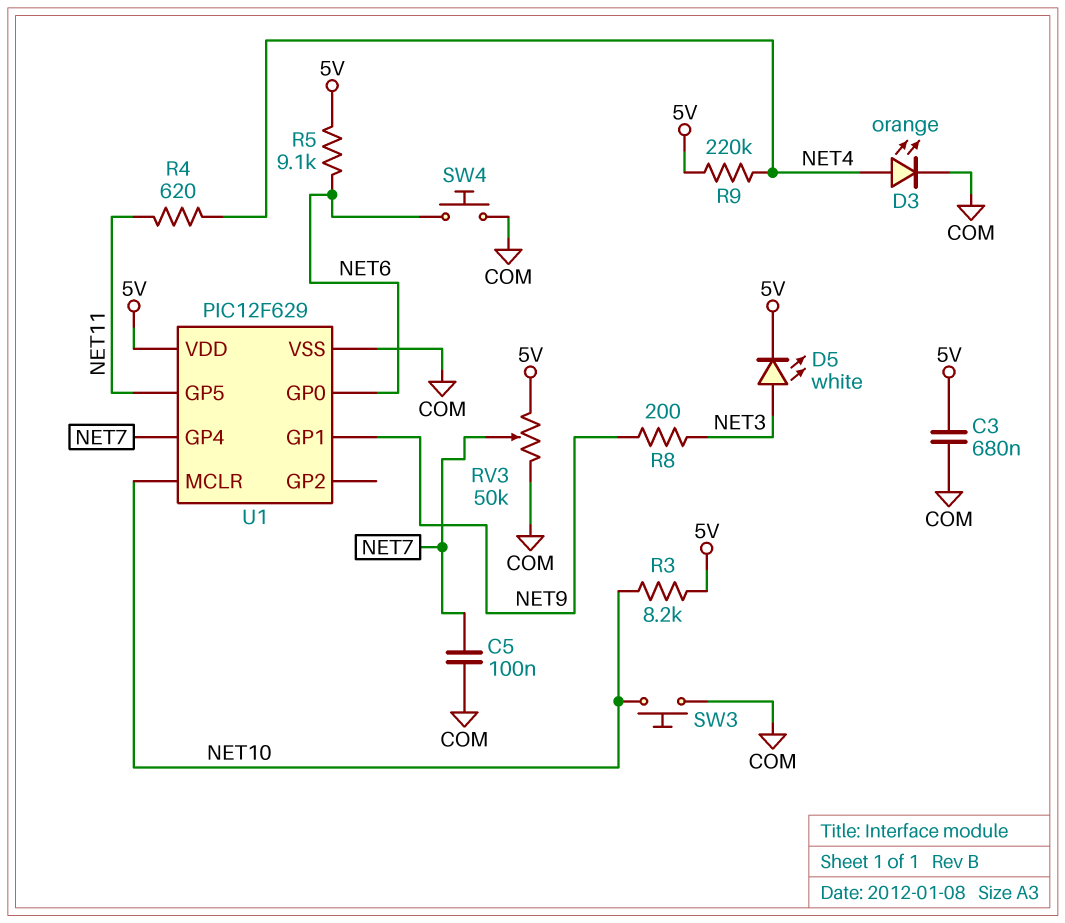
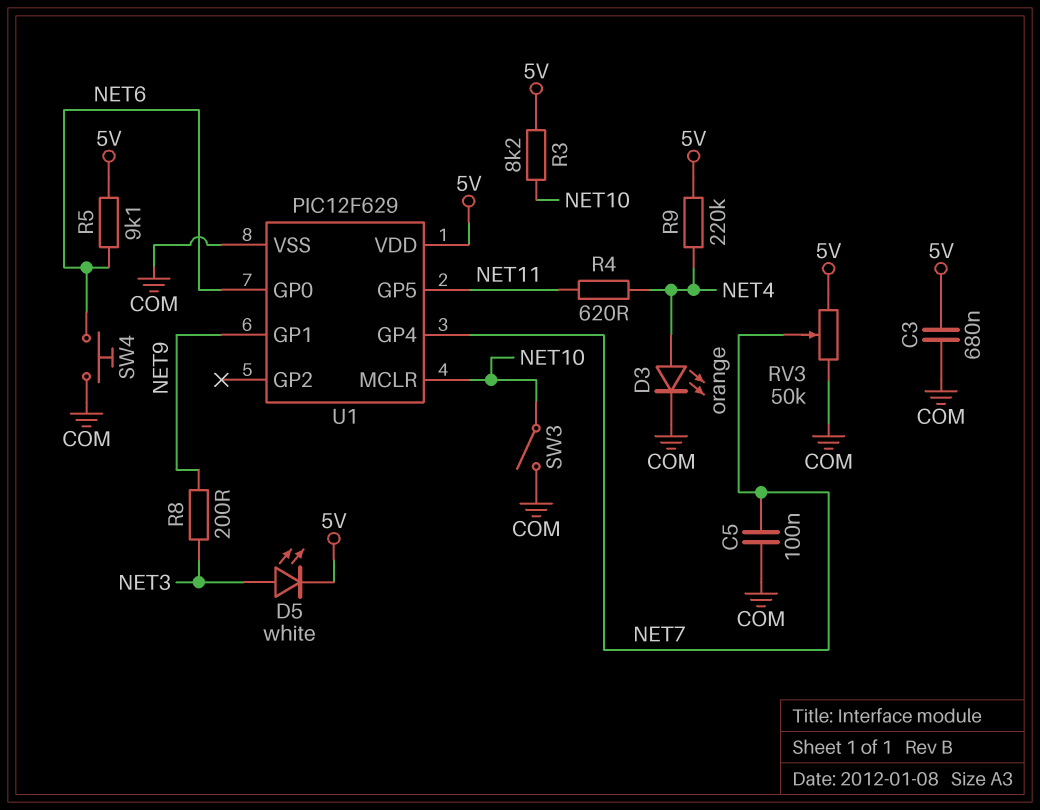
SW3: button (COM, NET10) -> switch (COM, NET10)

